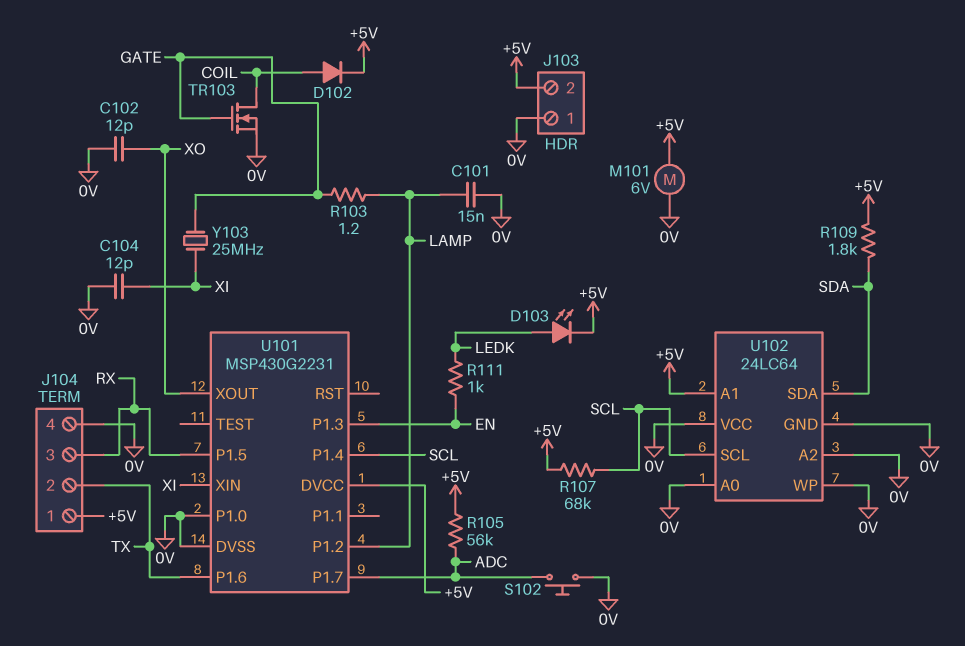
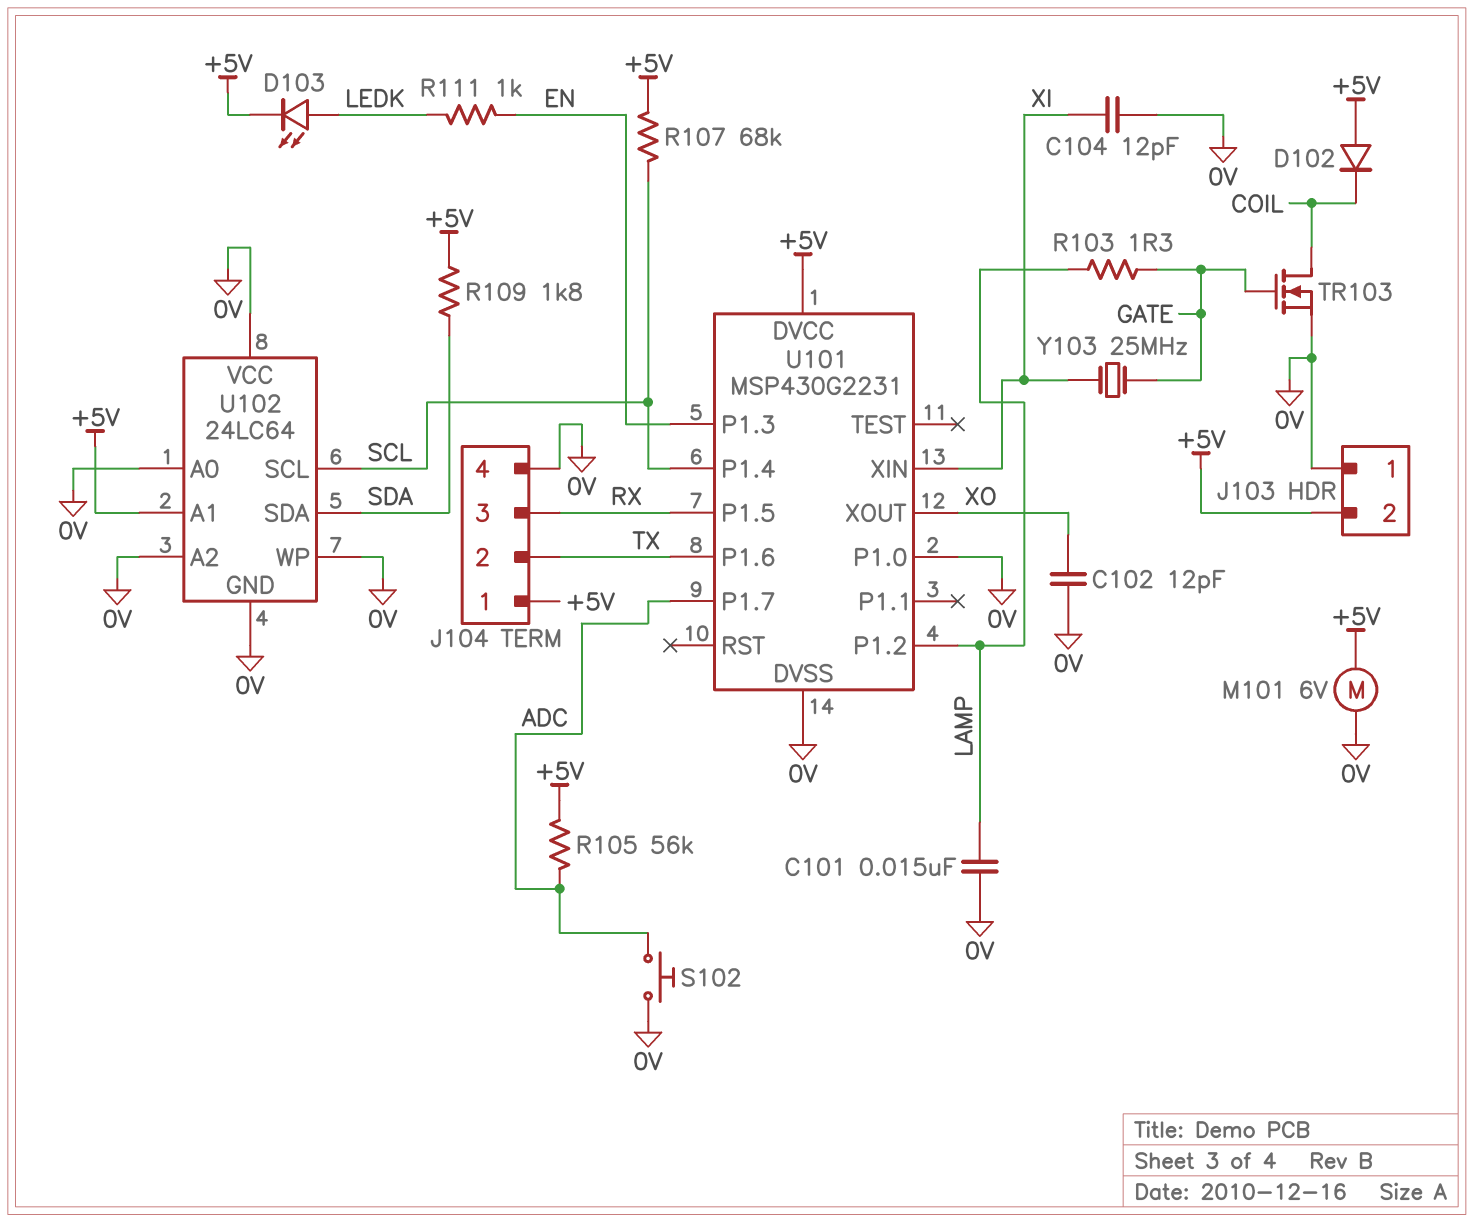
D102: diode (A COIL, K +5V) -> diode (A +5V, K COIL)
R103: 1.2 (GATE, LAMP) -> 1.3 (GATE, LAMP)

